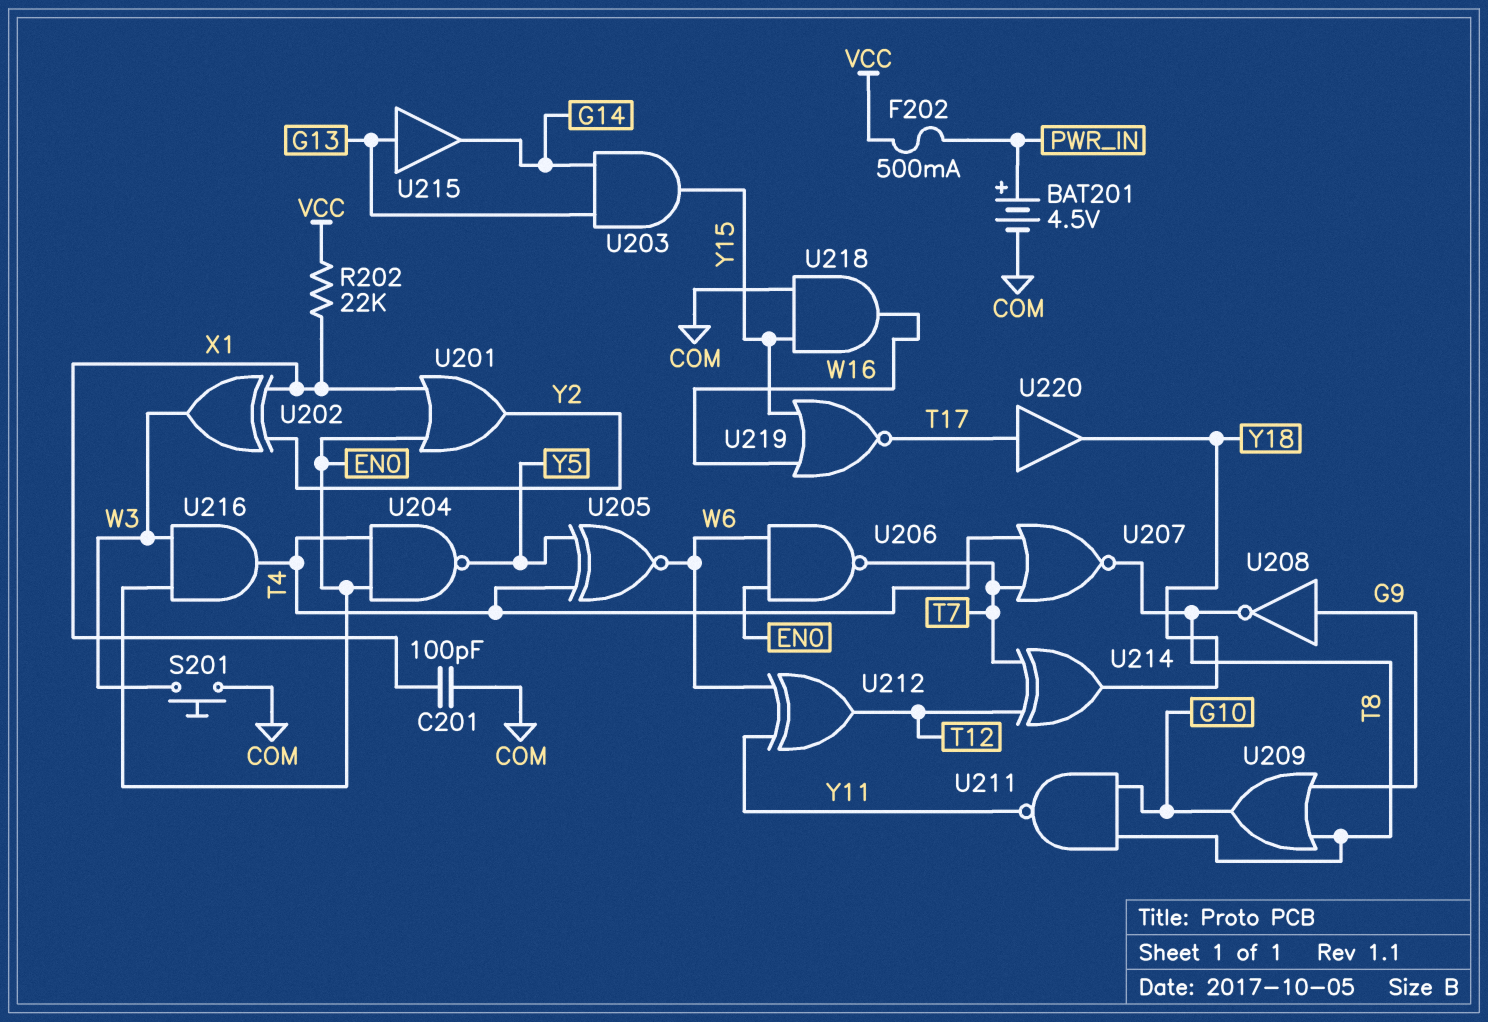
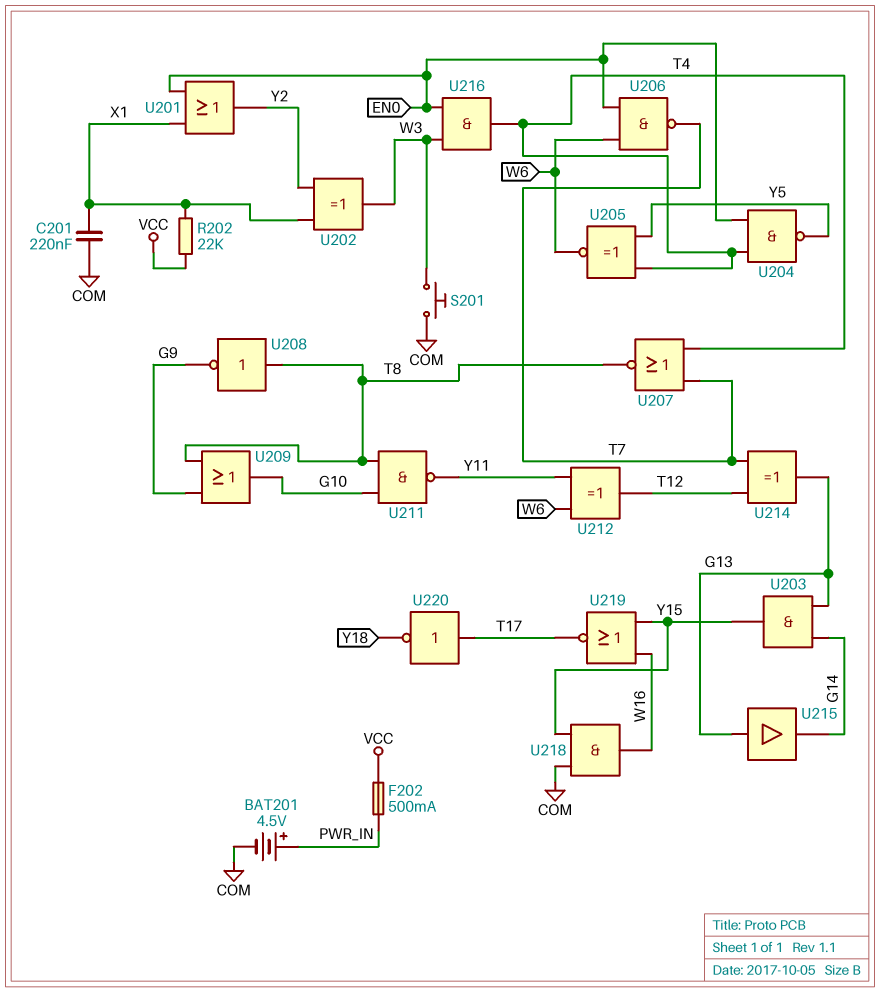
C201: 100pF (COM, X1) -> 220nF (COM, X1)
U208: NOT (in G9, out T8) -> NOT (in T8, out G9)
U214: XOR (in T7, in T12, out Y18) -> XOR (in T7, in T12, out G13)
U220: buffer (in T17, out Y18) -> NOT (in T17, out Y18)

